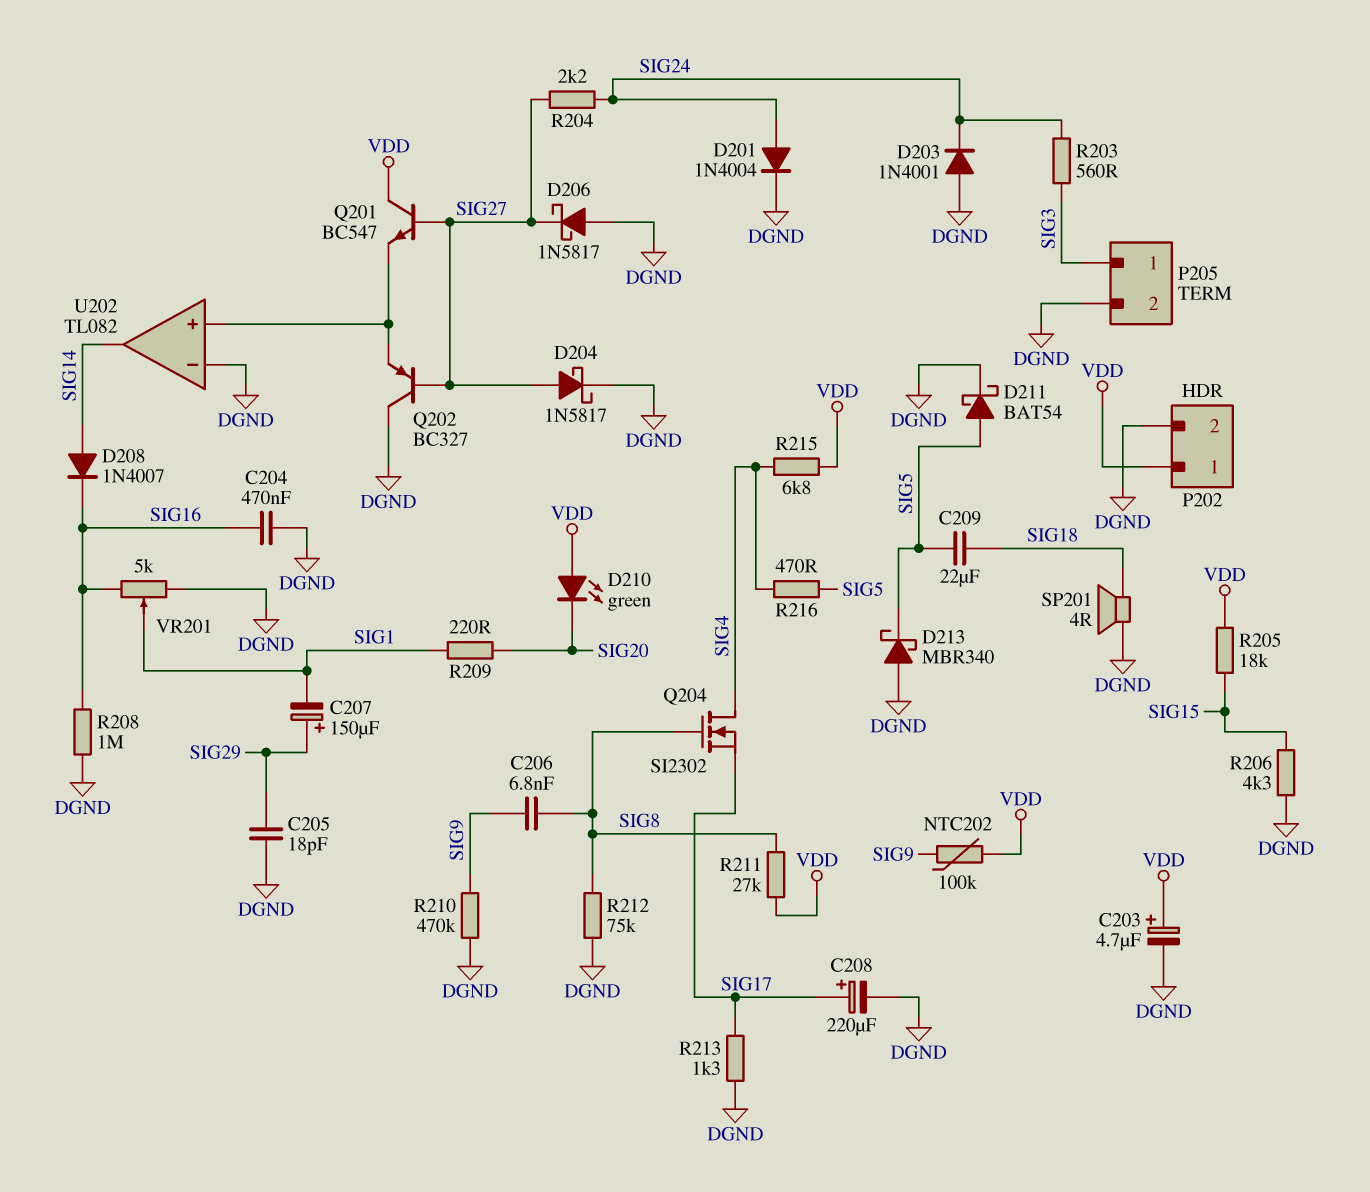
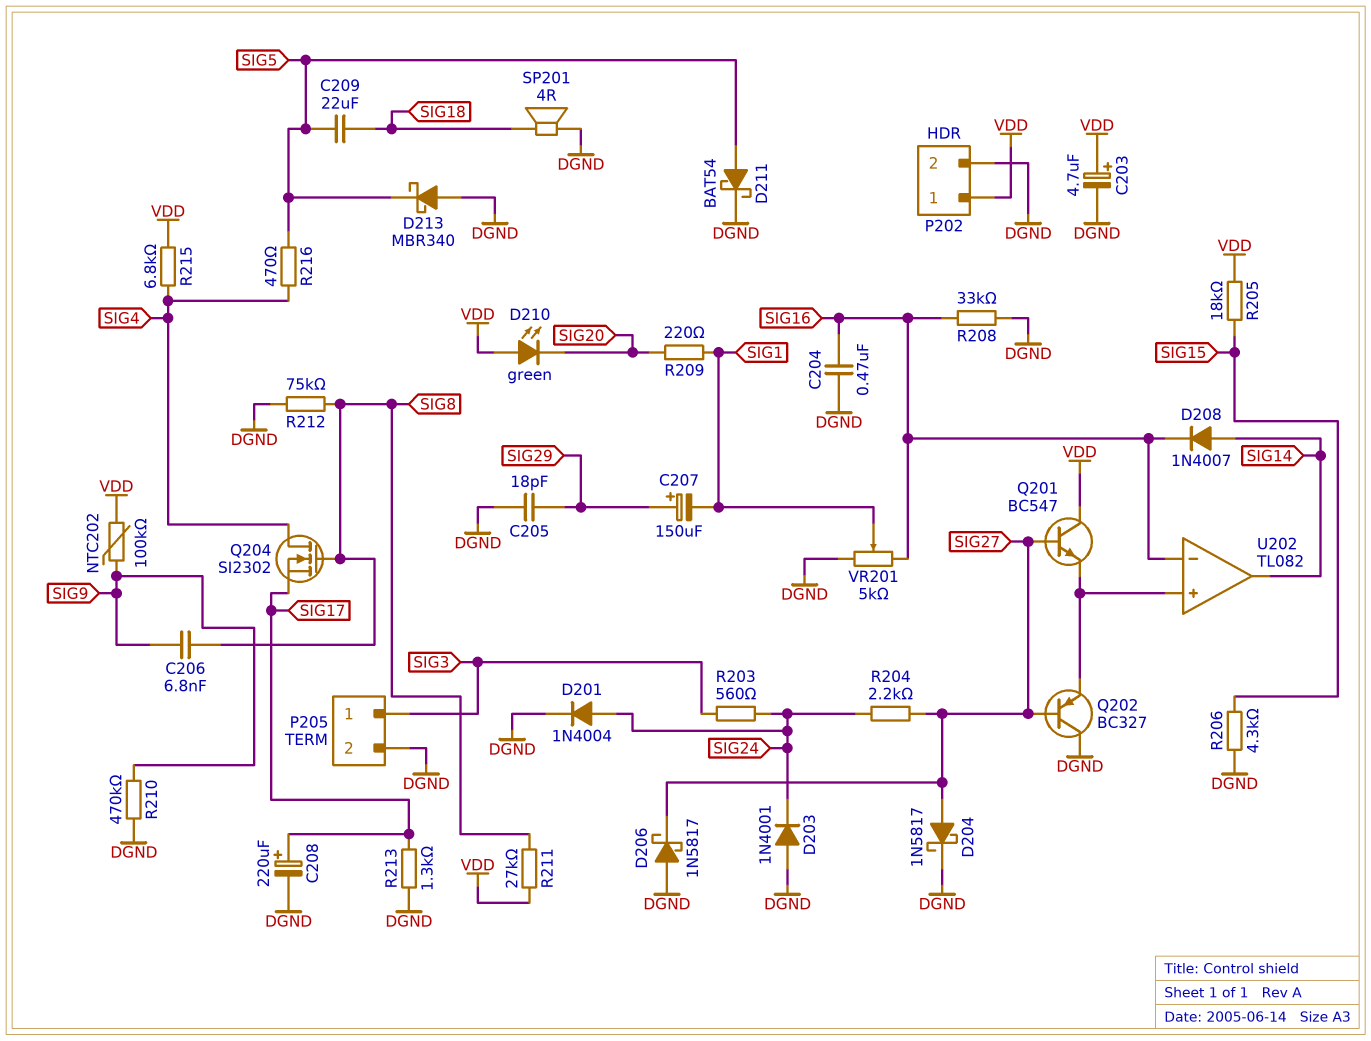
R208: 1M (DGND, SIG16) -> 33k (DGND, SIG16)
U202 pin in-: DGND -> SIG16

